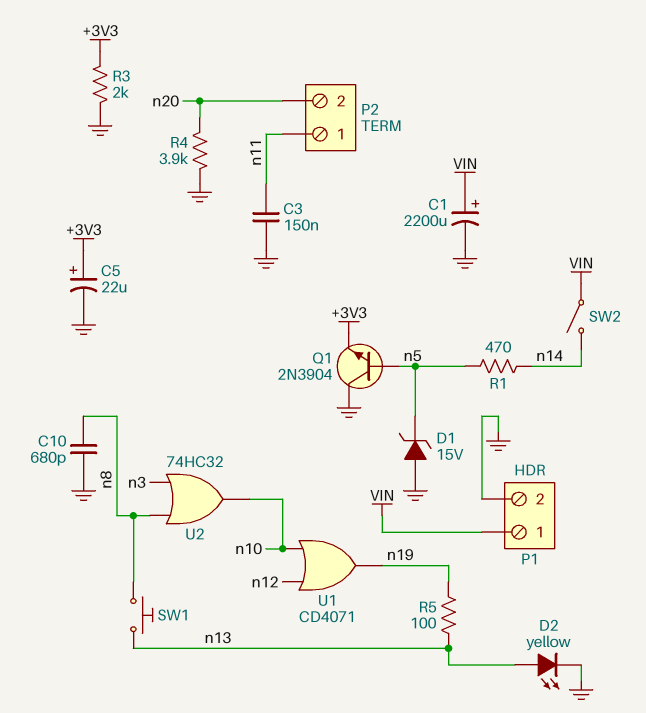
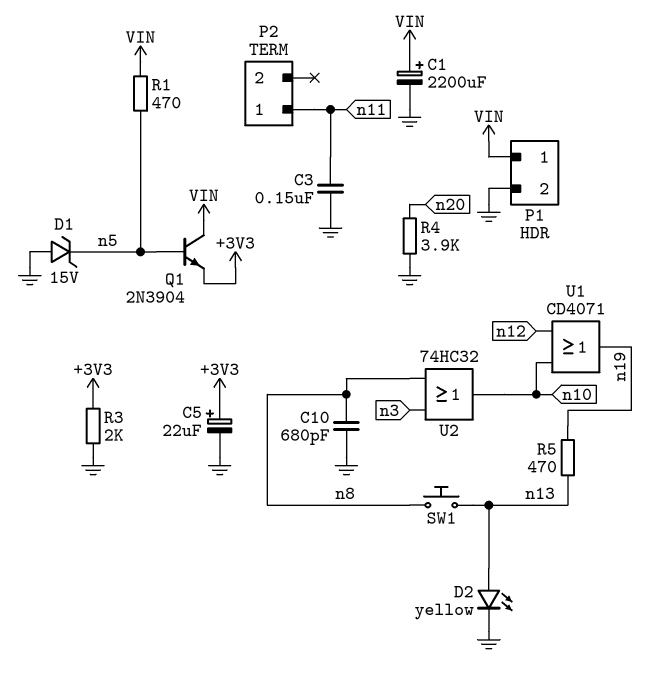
P2 pin 2: n20 -> none
Q1: NPN 2N3904 (B n5, C GND, E +3V3) -> NPN 2N3904 (B n5, C VIN, E +3V3)
R1: 470 (n5, n14) -> 470 (VIN, n5)
R5: 100 (n13, n19) -> 470 (n13, n19)
SW2: switch (VIN, n14) -> none

